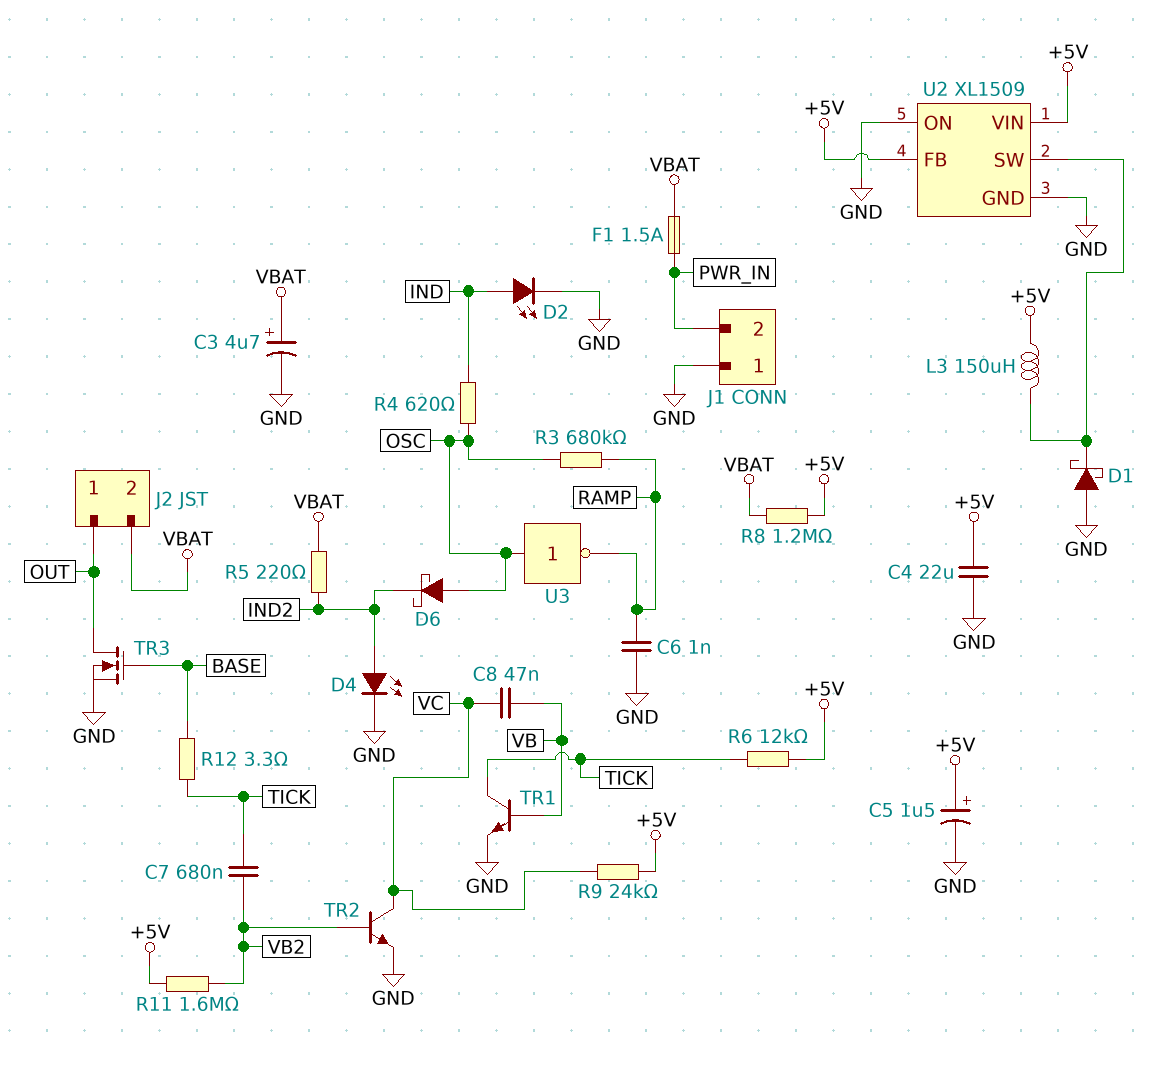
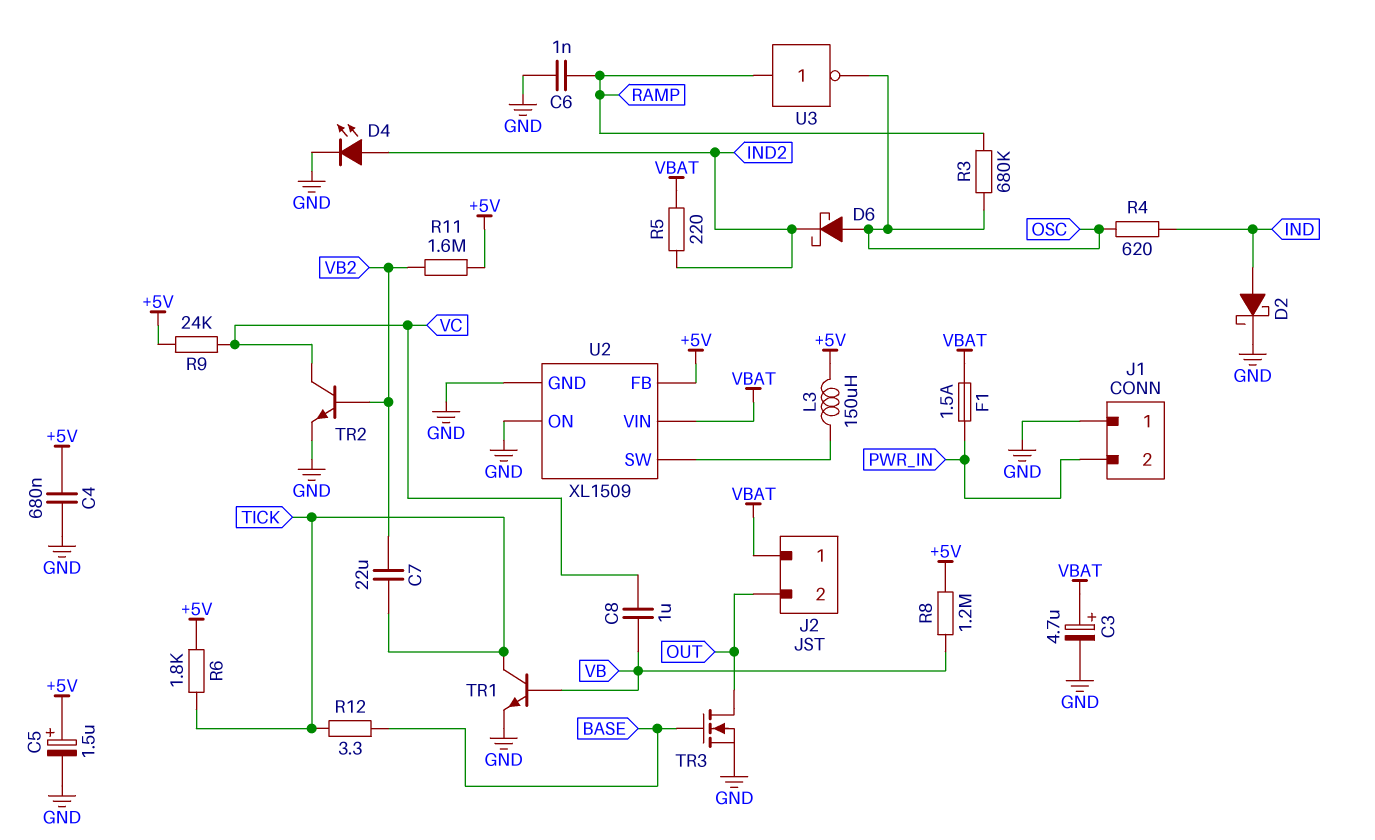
C4: 22uF (+5V, GND) -> 680nF (+5V, GND)
C7: 680nF (TICK, VB2) -> 22uF (TICK, VB2)
C8: 47nF (VB, VC) -> 1uF (VB, VC)
D1: schottky (A GND, K U2/SW) -> none
D2: LED (A IND, K GND) -> schottky (A IND, K GND)
J2 pin 1: OUT -> VBAT
J2 pin 2: VBAT -> OUT
R6: 12k (+5V, TICK) -> 1.8k (+5V, TICK)
R8: 1.2M (+5V, VBAT) -> 1.2M (+5V, VB)
U2 pin VIN: +5V -> VBAT
U3: NOT (in OSC, out RAMP) -> NOT (in RAMP, out OSC)

